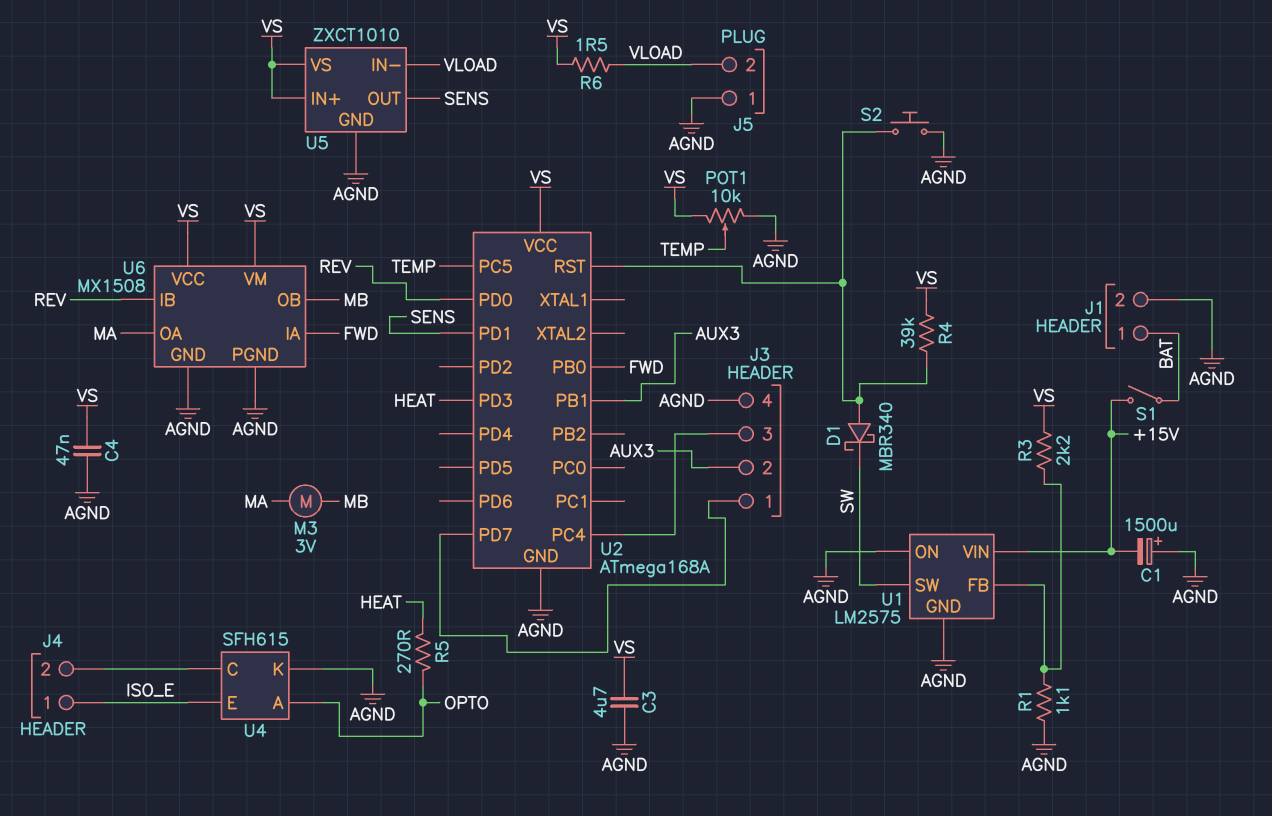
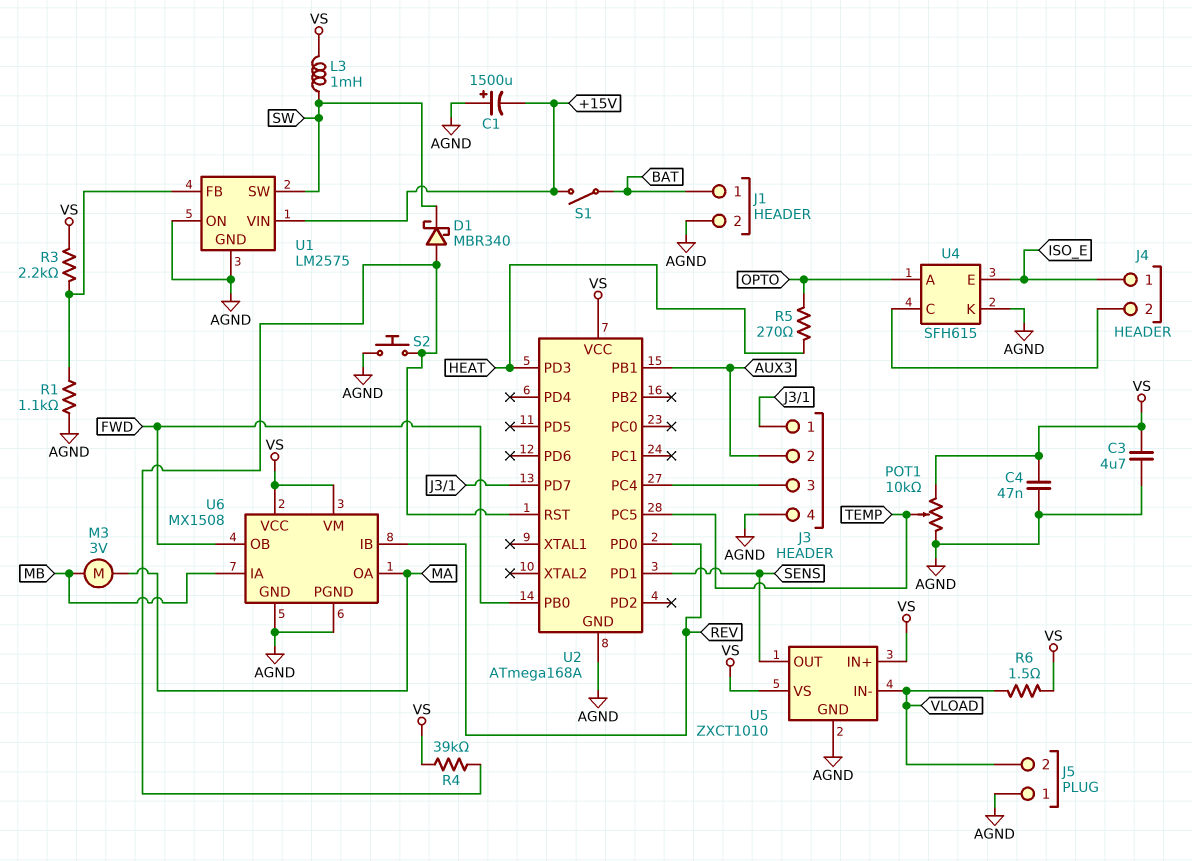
L3: none -> 1mH (SW, VS)
U6 pin IA: FWD -> MB
U6 pin OB: MB -> FWD

